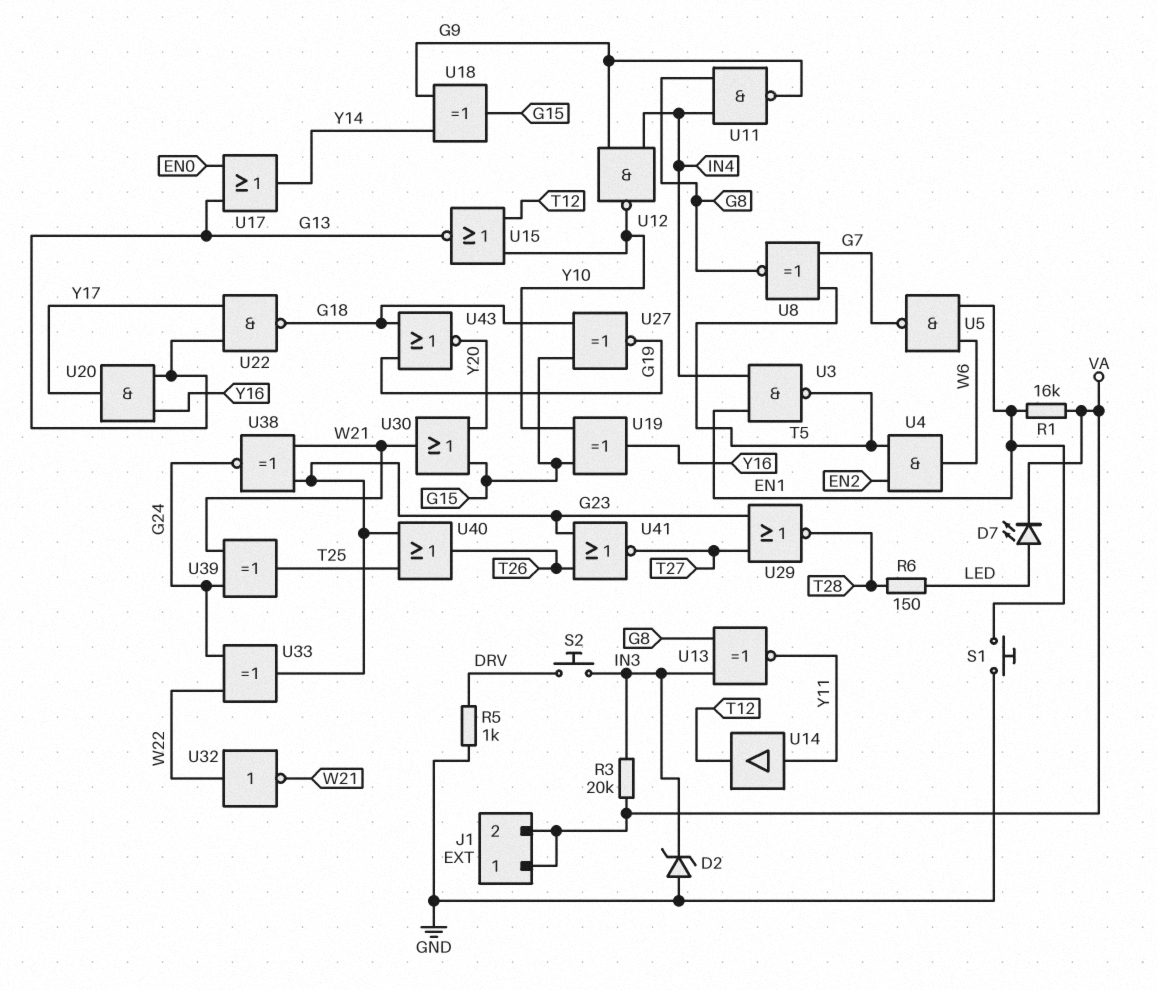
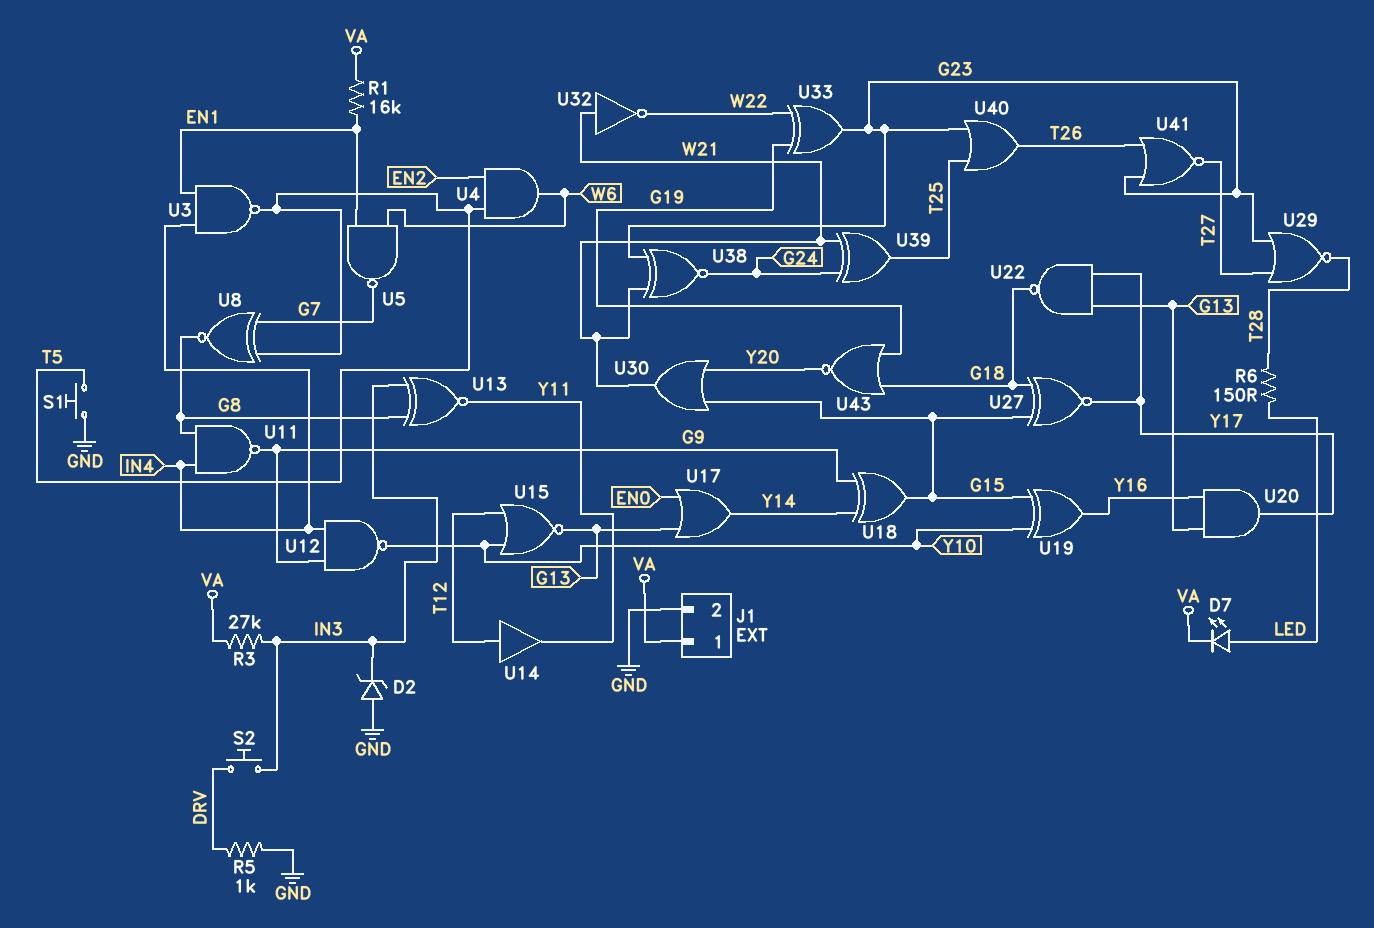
J1 pin 2: VA -> GND
R3: 20k (IN3, VA) -> 27k (IN3, VA)
S1: button (EN1, GND) -> button (GND, T5)
U14: buffer (in Y11, out T12) -> buffer (in T12, out Y11)
U27: XNOR (in G15, in G18, out G19) -> XNOR (in G15, in G18, out Y17)
U32: NOT (in W22, out W21) -> NOT (in W21, out W22)
U33: XOR (in G24, in W22, out G23) -> XOR (in G19, in W22, out G23)

